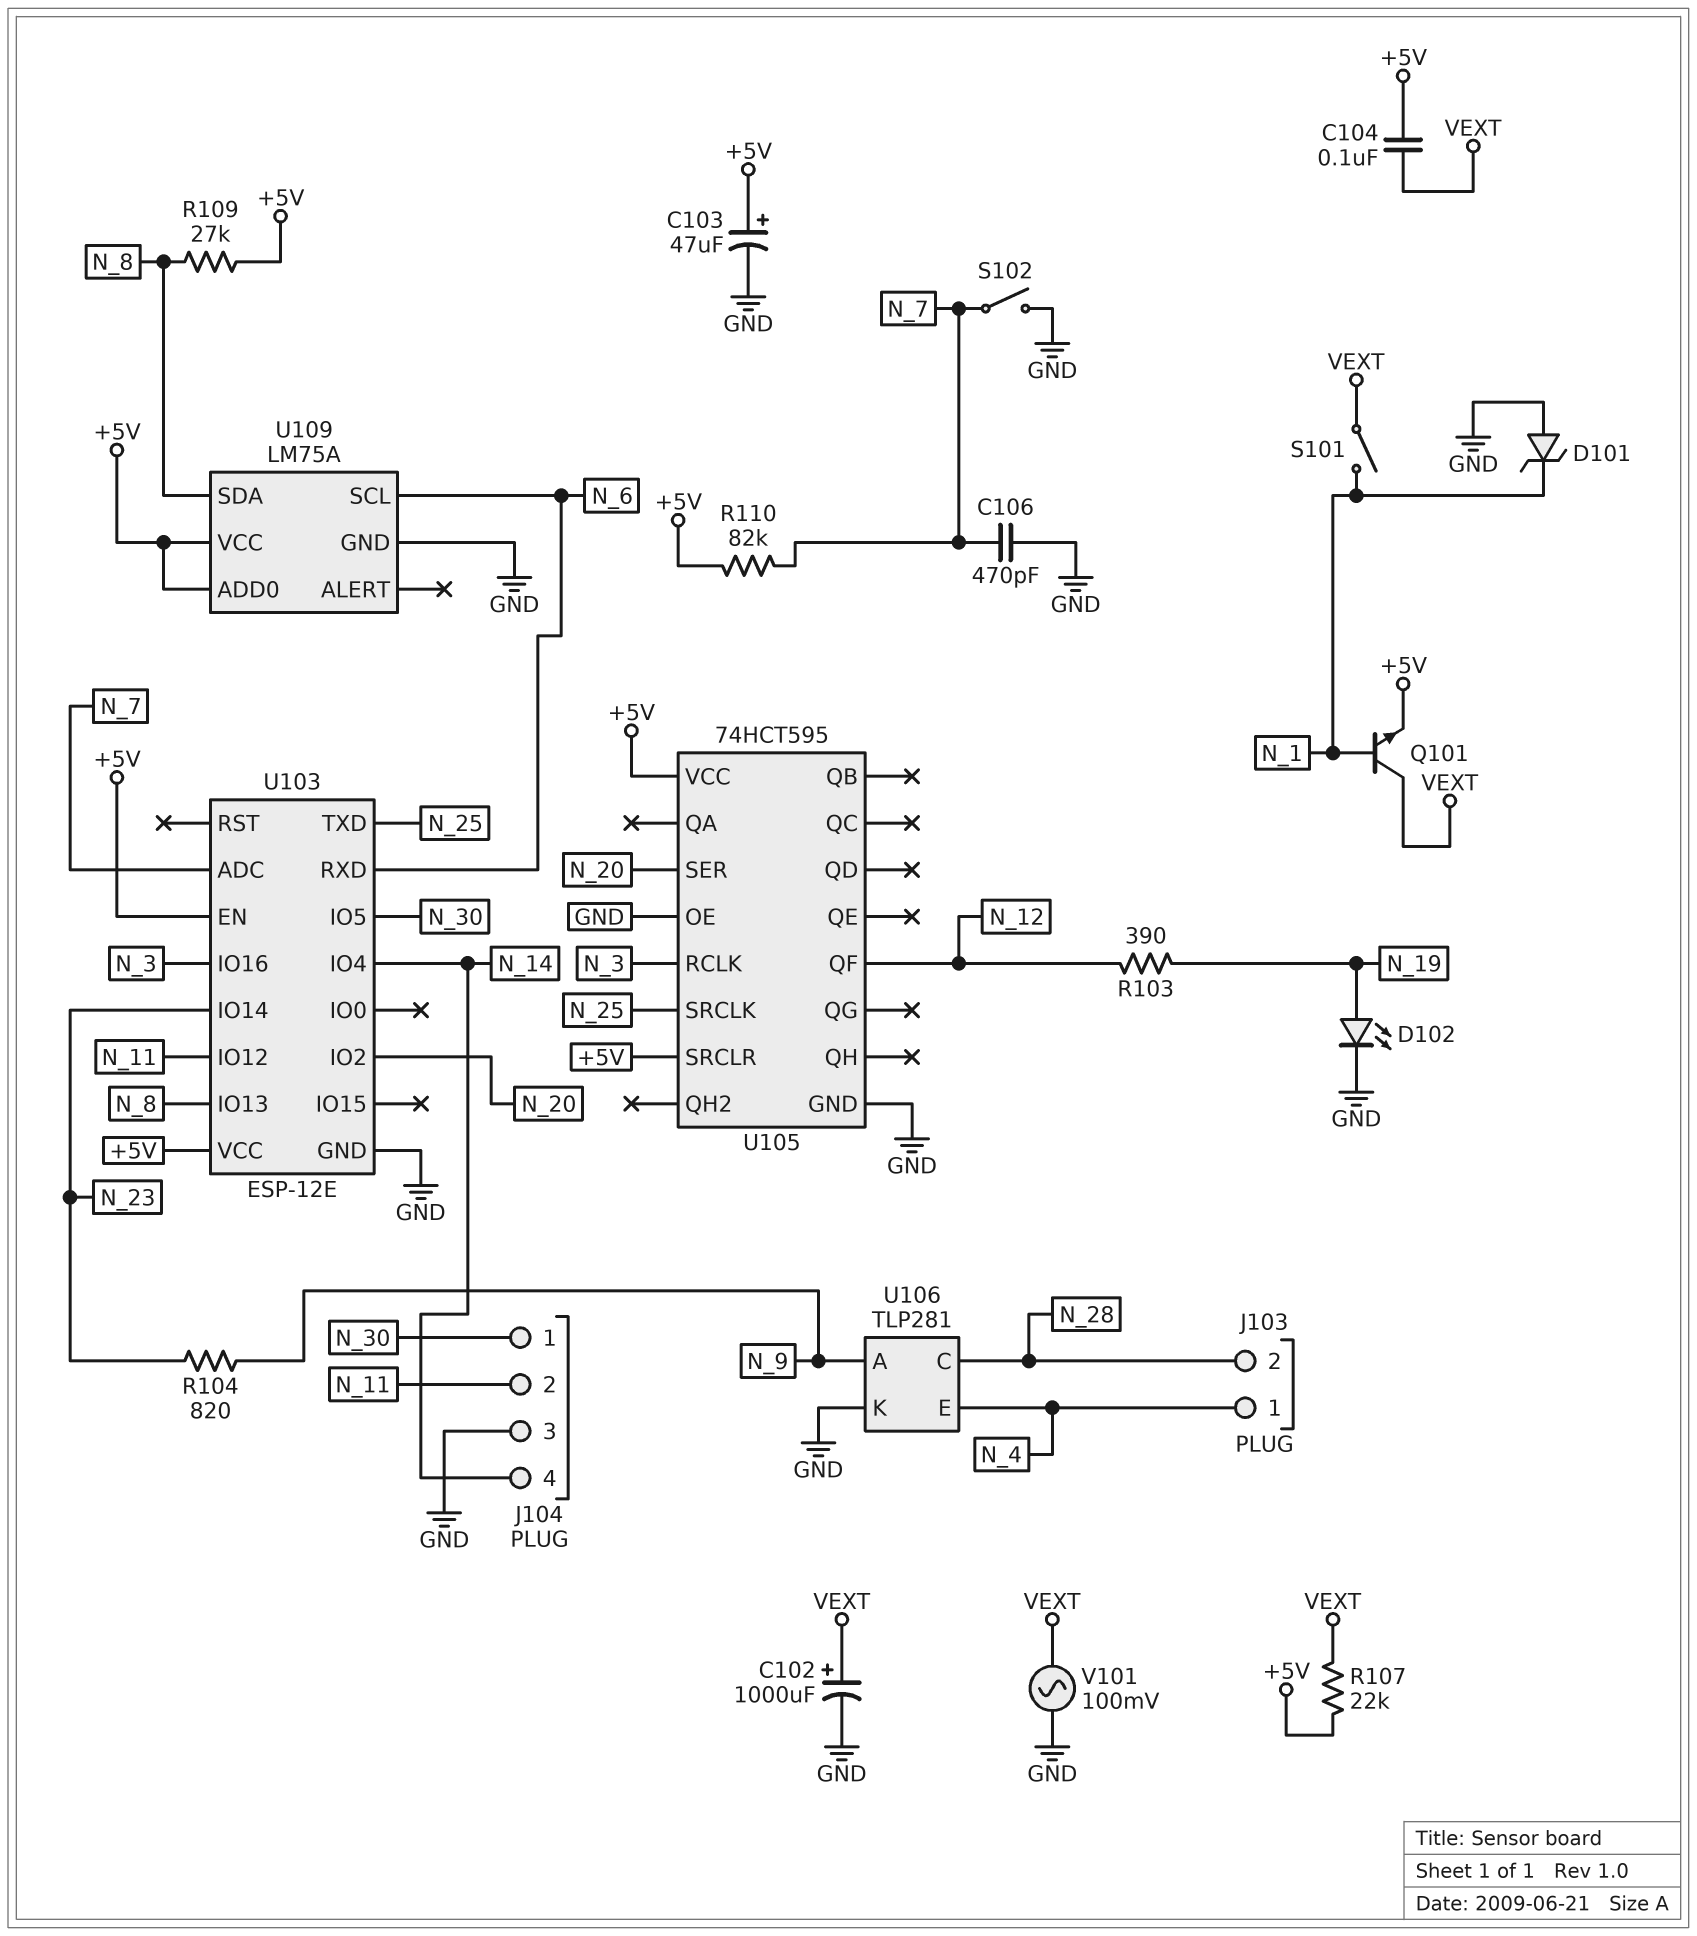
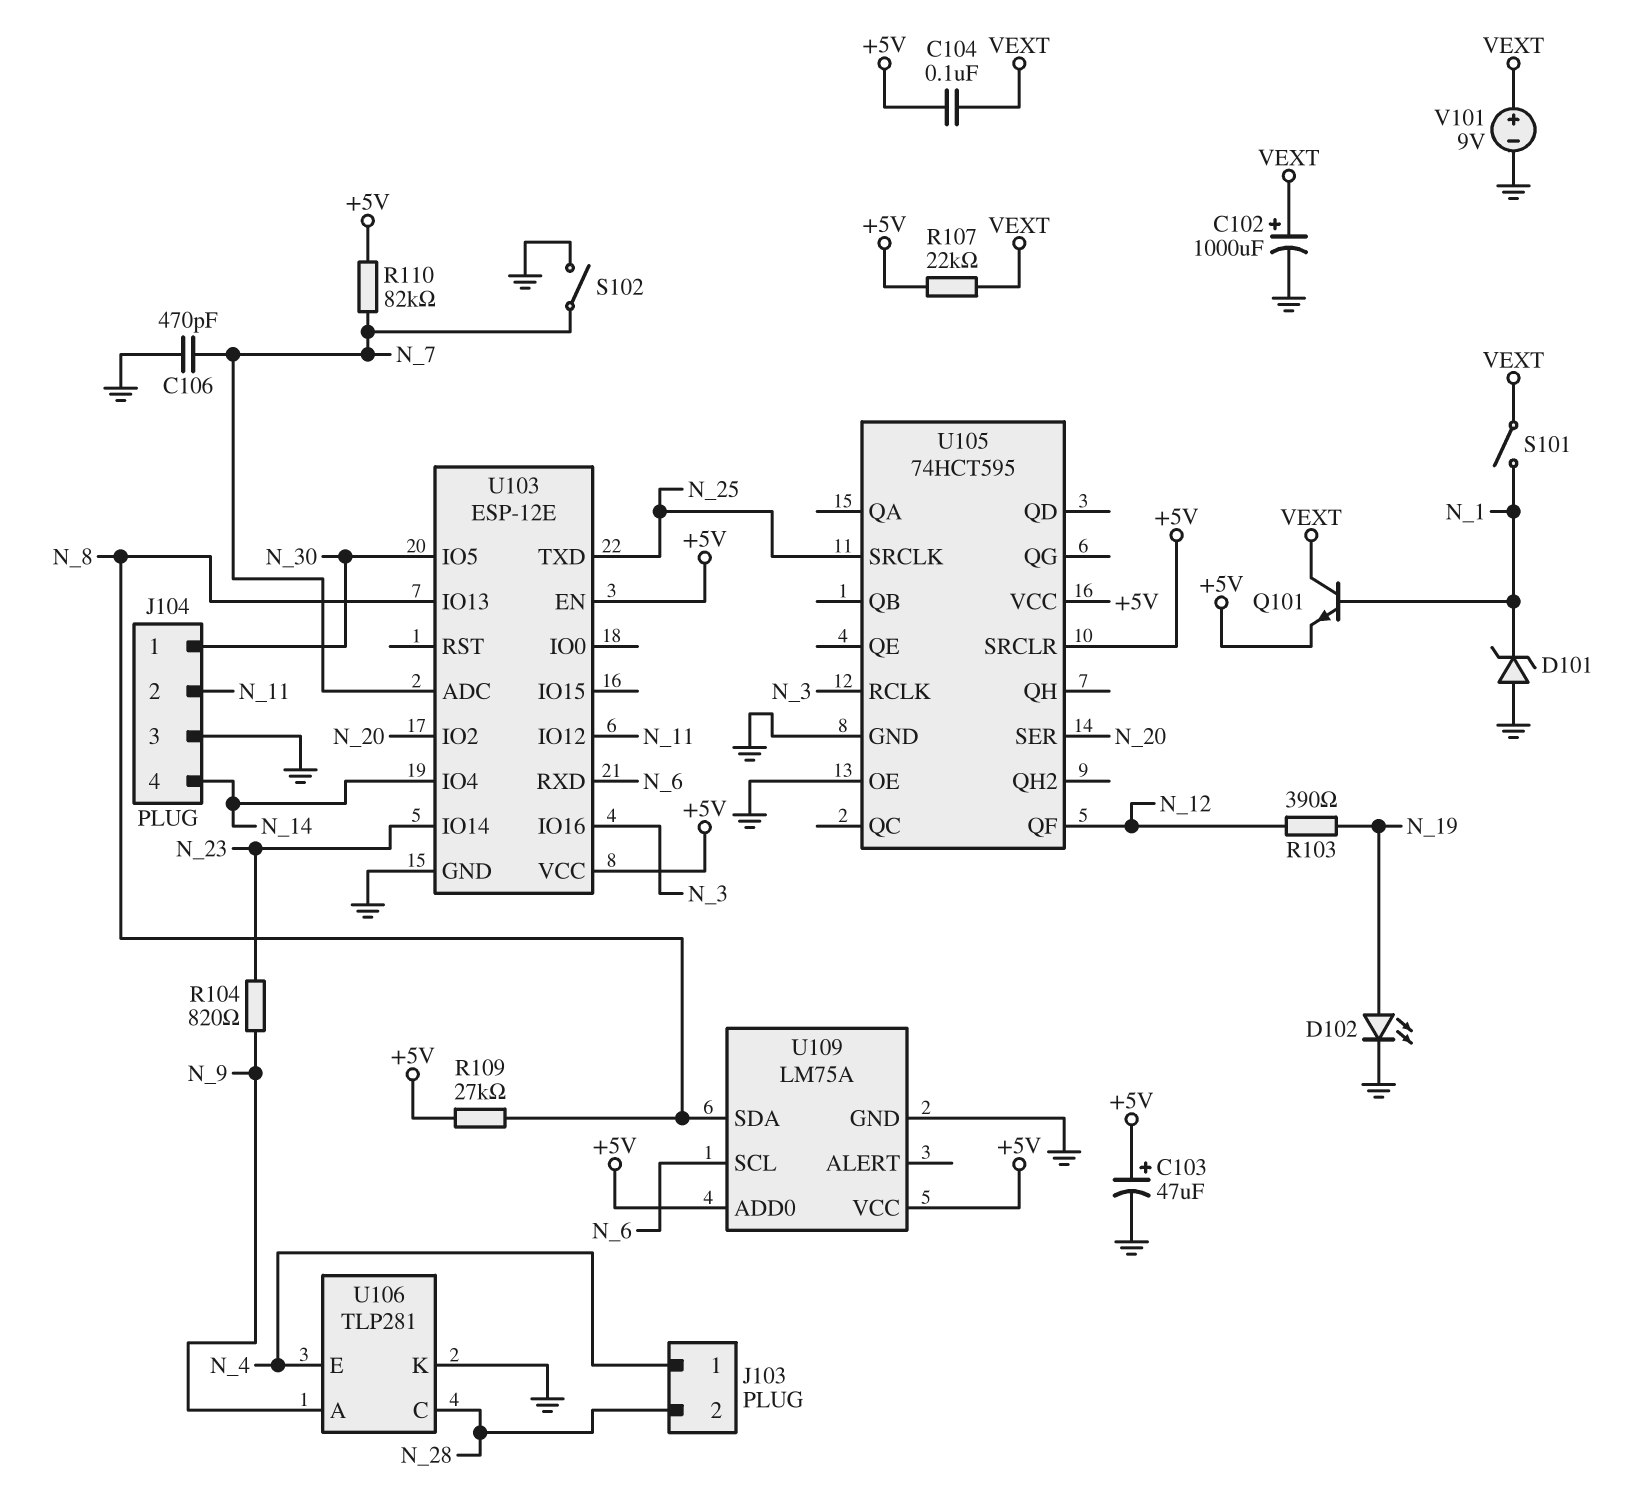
V101: AC 100mV (GND, VEXT) -> 9V (plus VEXT, minus GND)

